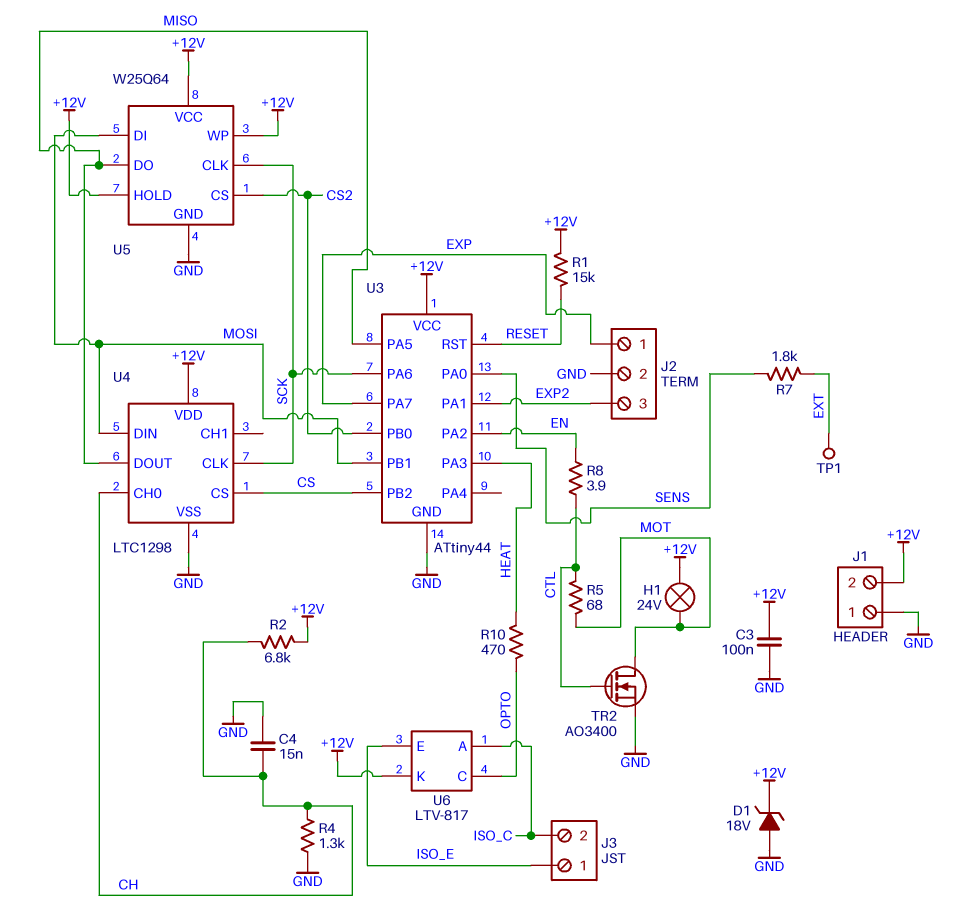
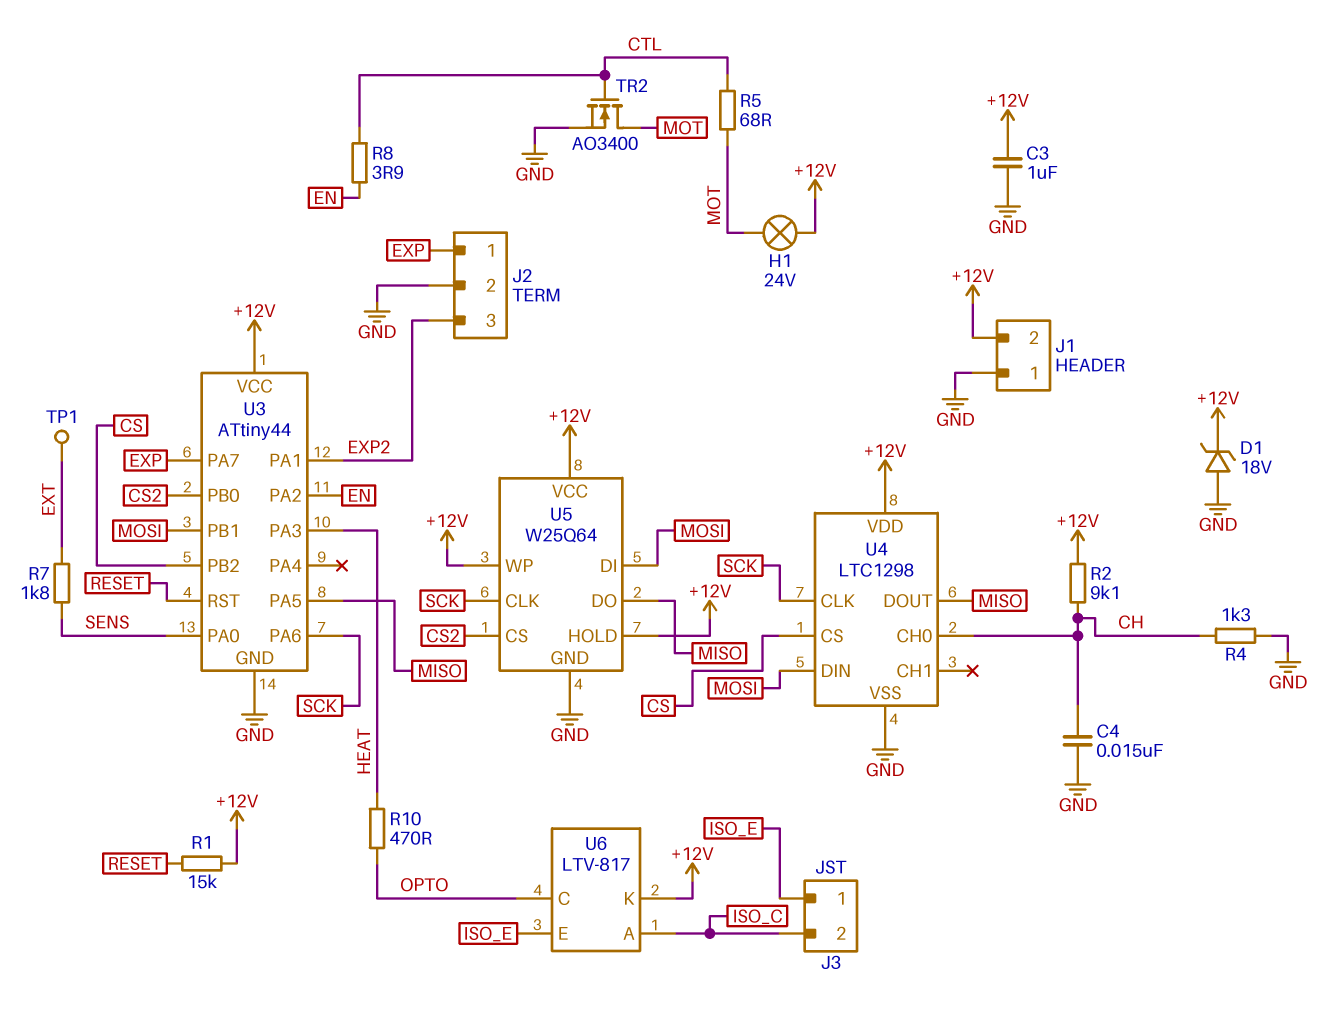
C3: 100nF (+12V, GND) -> 1uF (+12V, GND)
R2: 6.8k (+12V, CH) -> 9.1k (+12V, CH)

